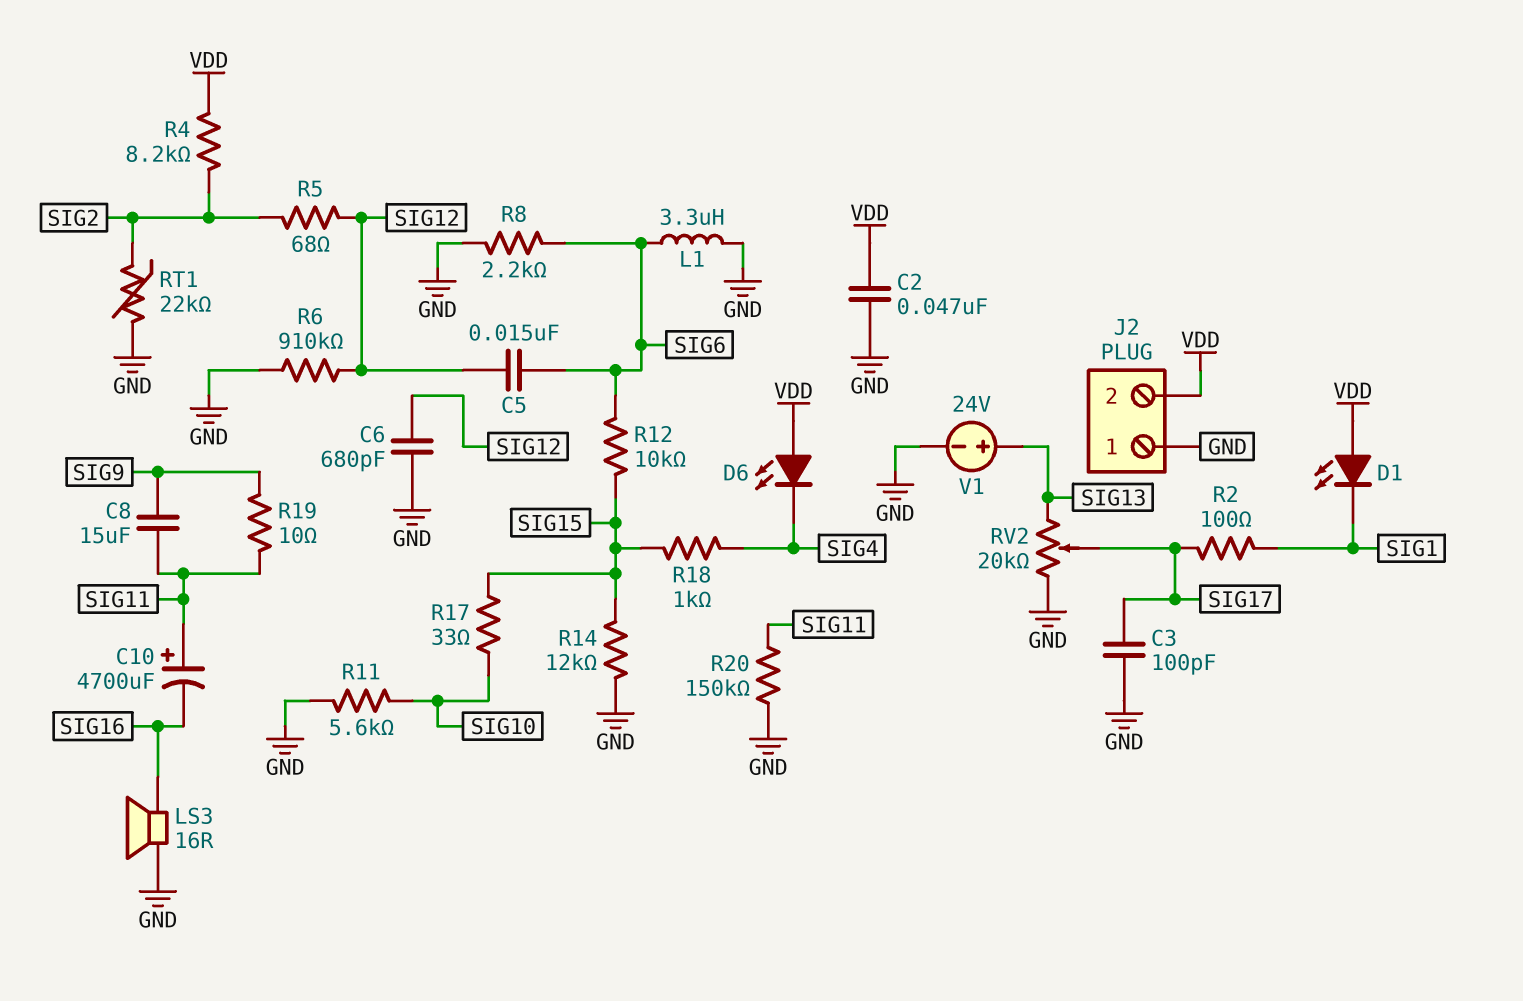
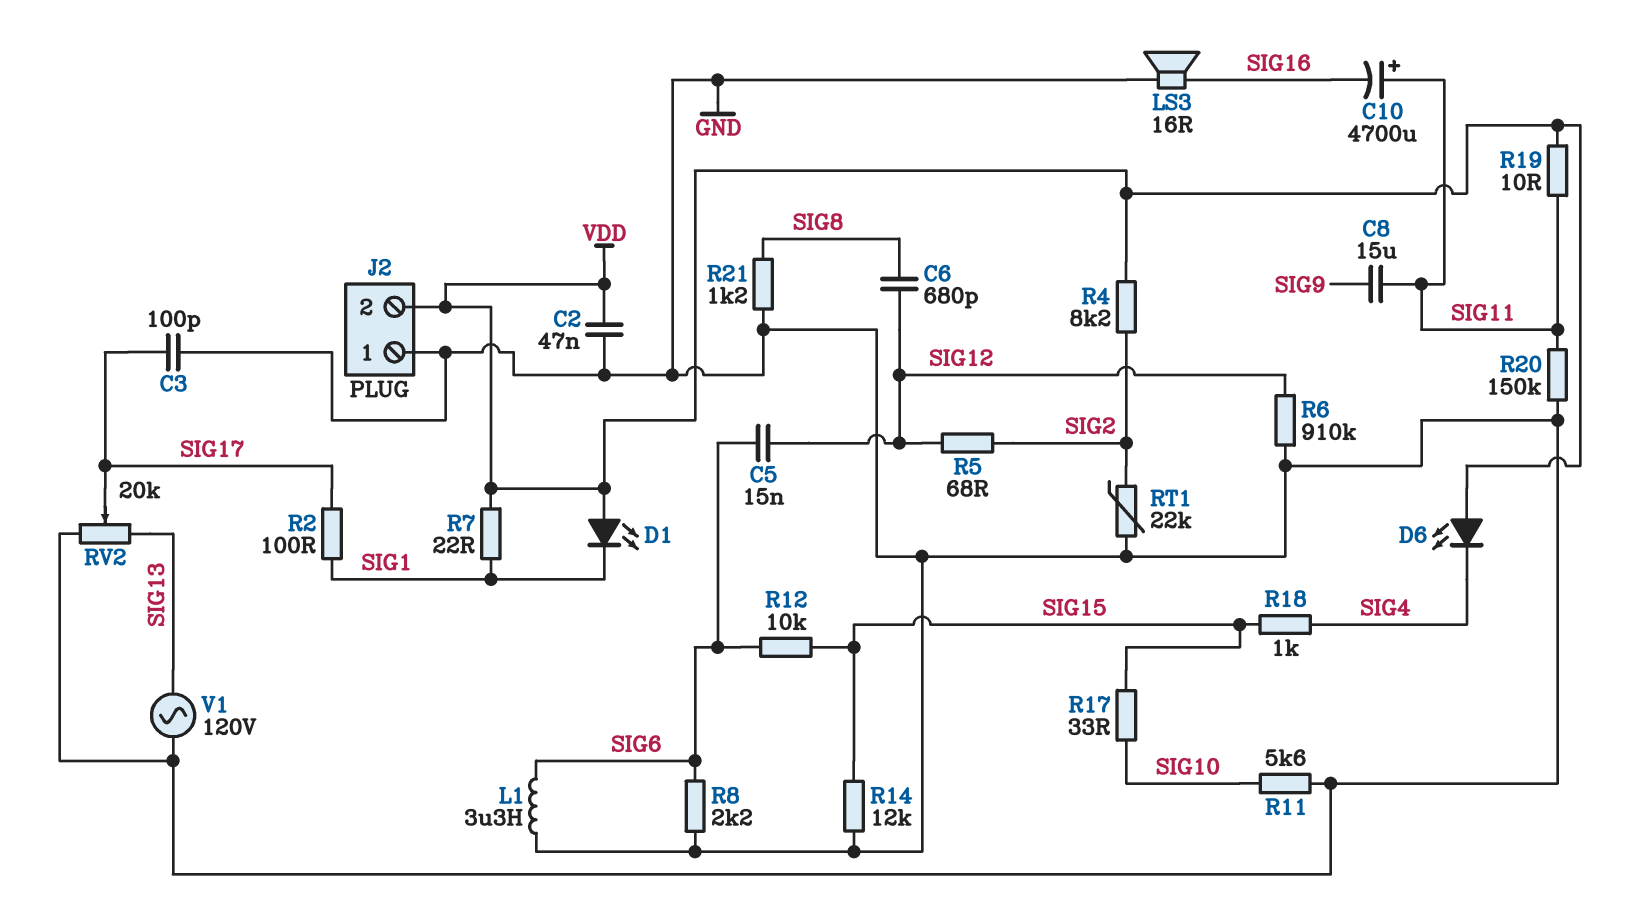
C6: 680pF (GND, SIG12) -> 680pF (SIG8, SIG12)
R7: none -> 22 (SIG1, VDD)
R19: 10 (SIG9, SIG11) -> 10 (SIG11, VDD)
R21: none -> 1.2k (GND, SIG8)
V1: 24V (plus SIG13, minus GND) -> AC 120V (GND, SIG13)

